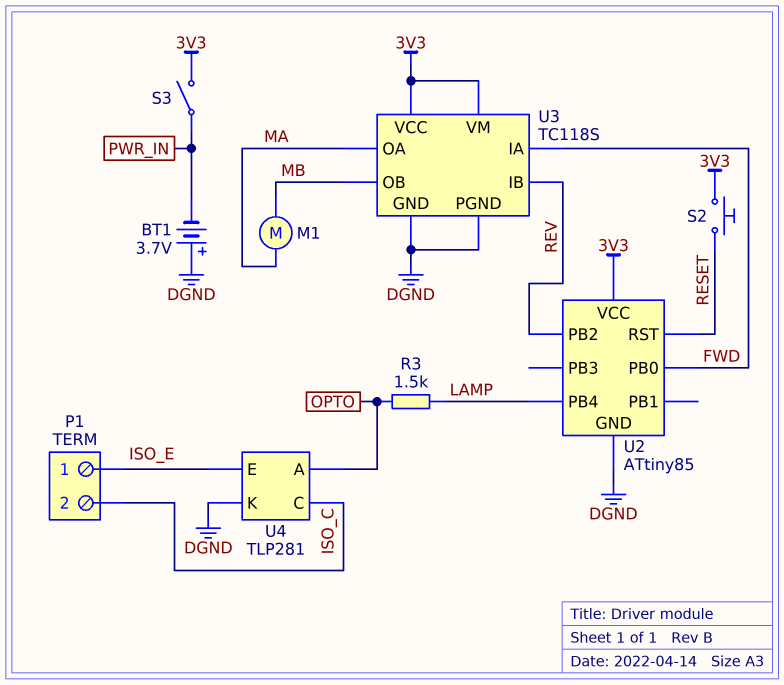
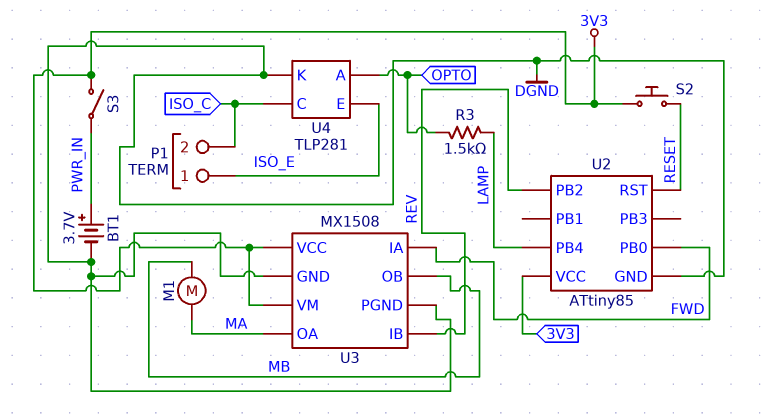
BT1: 3.7V (plus DGND, minus PWR_IN) -> 3.7V (plus PWR_IN, minus DGND)
U3: TC118S -> MX1508

